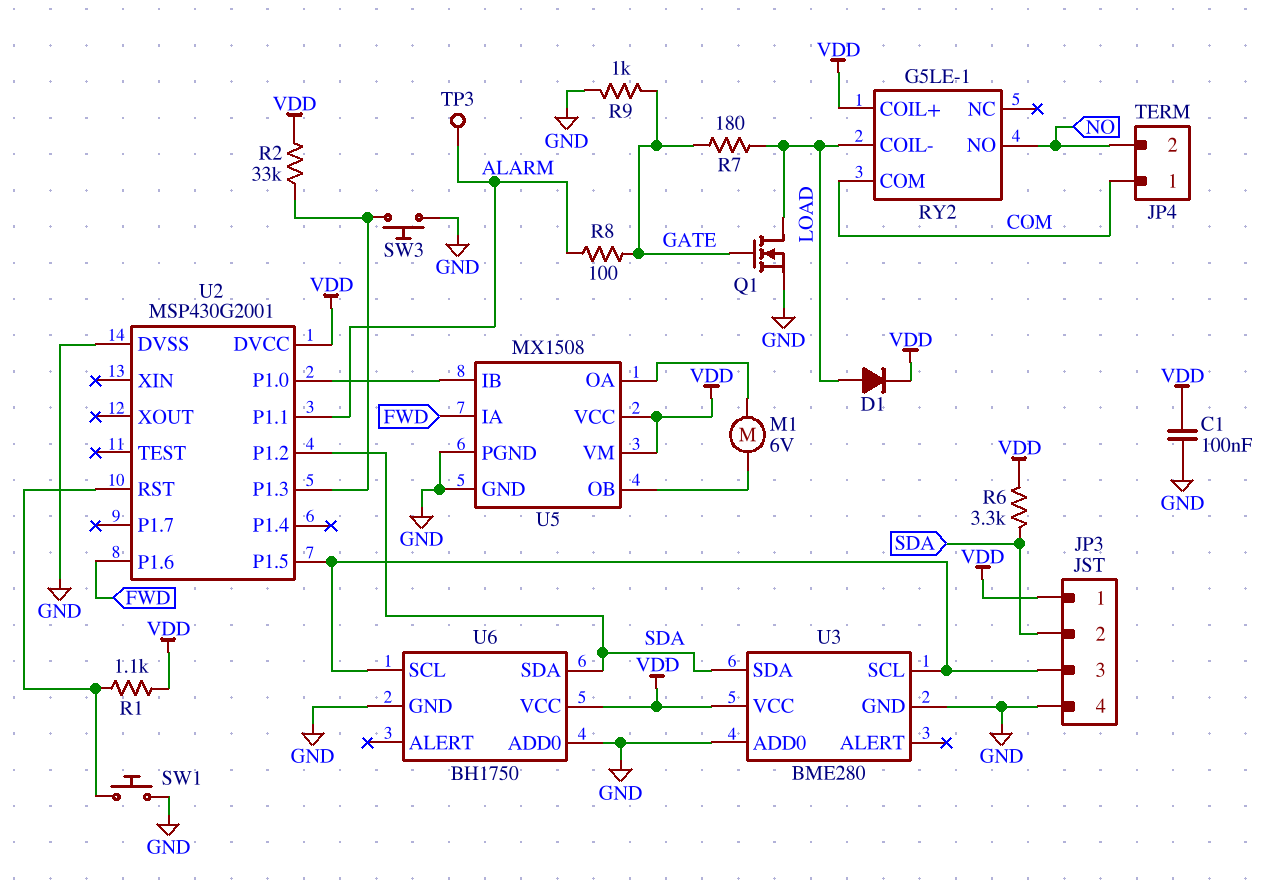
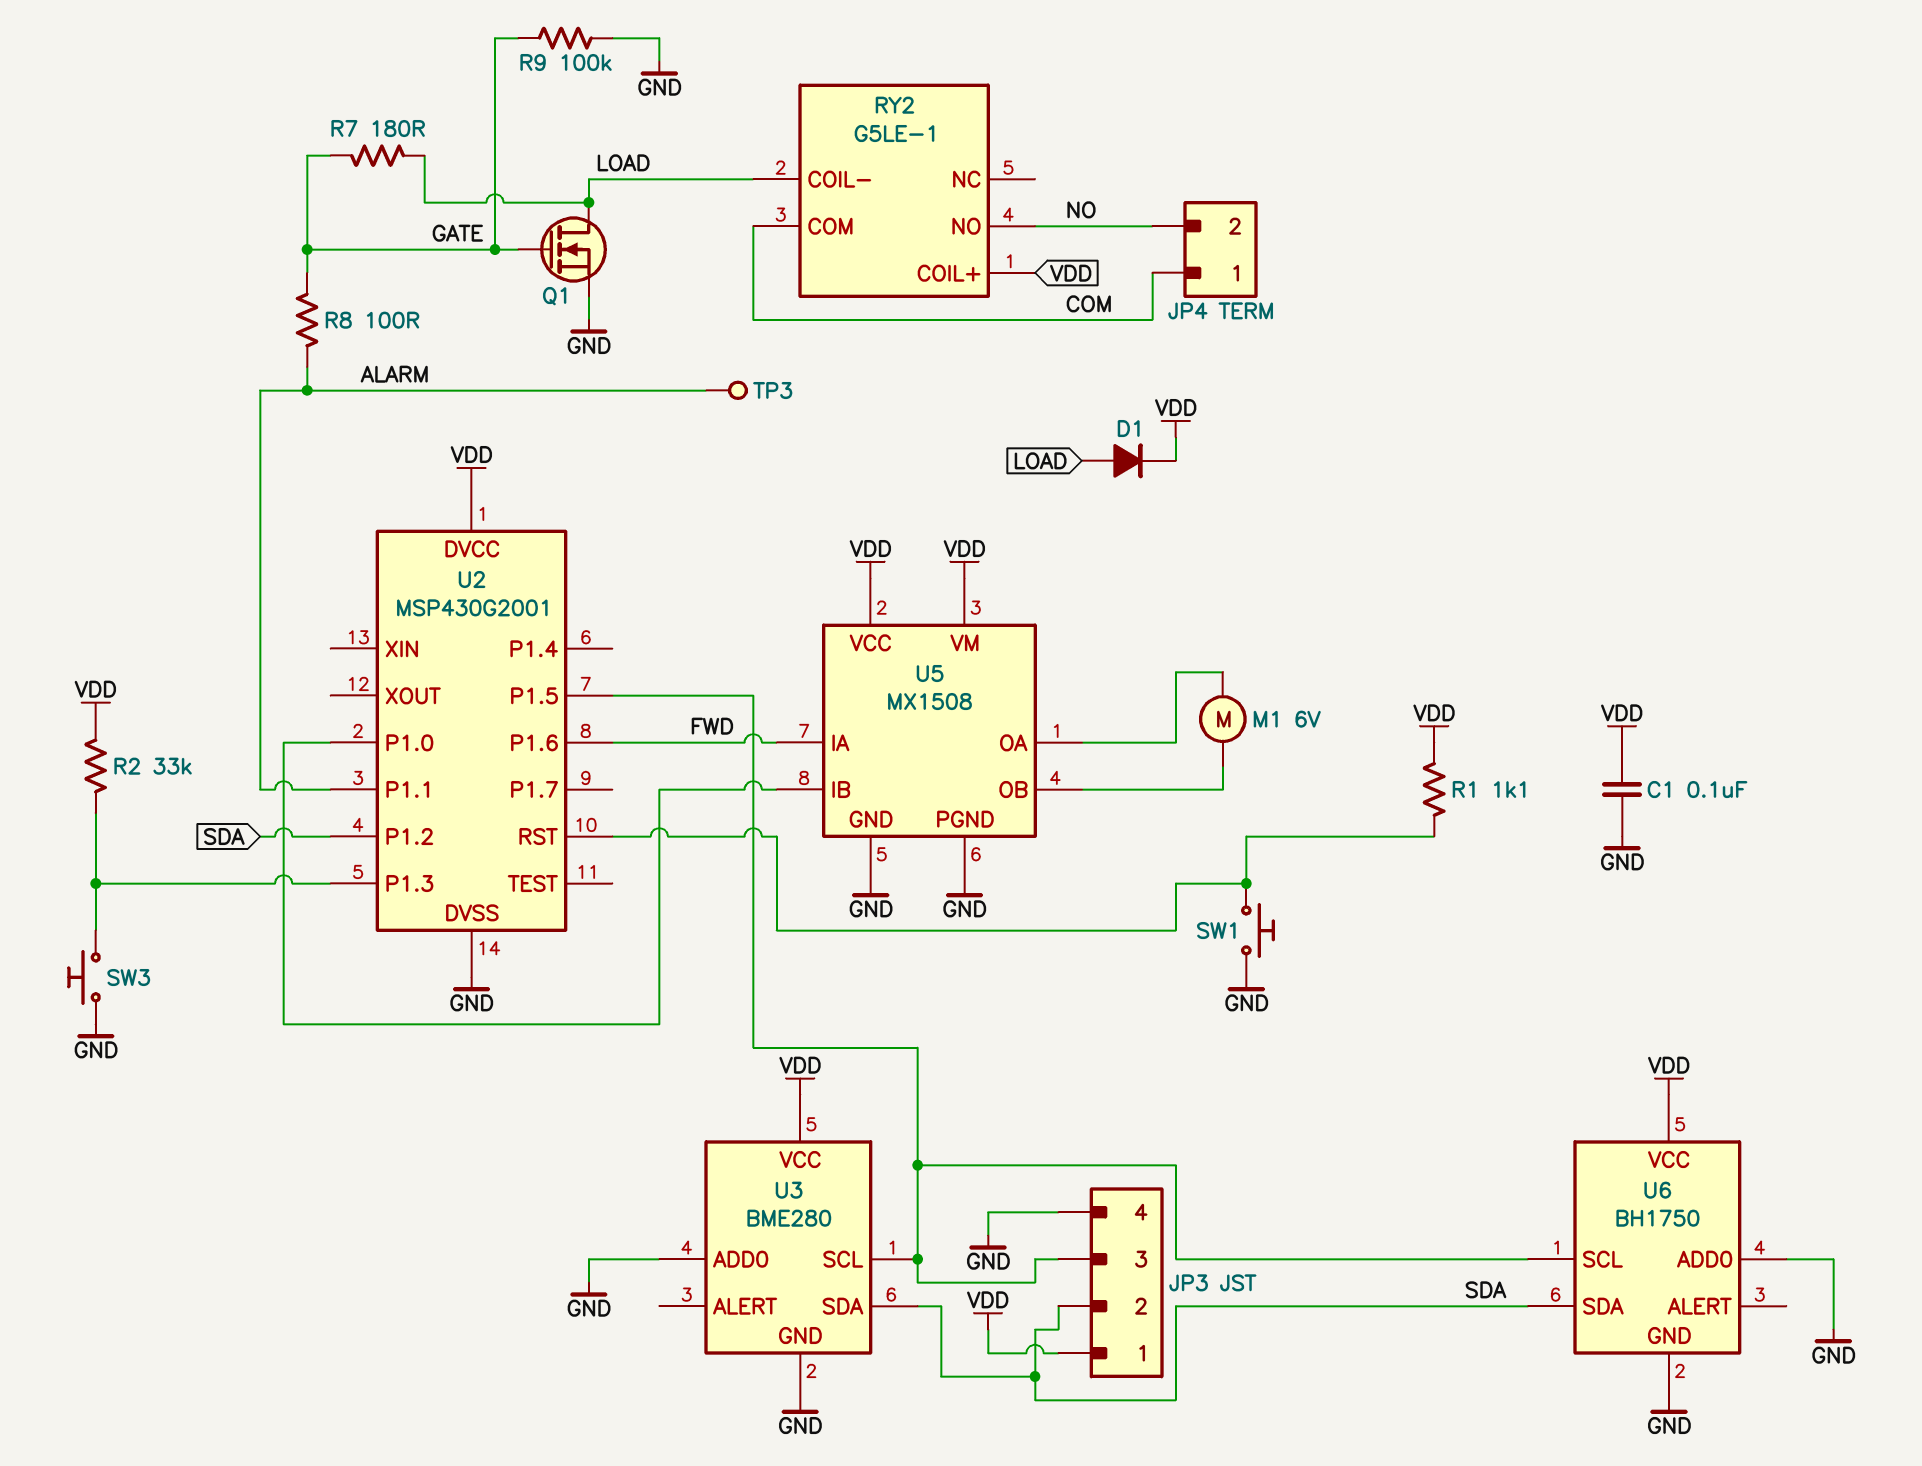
R6: 3.3k (SDA, VDD) -> none
R9: 1k (GATE, GND) -> 100k (GATE, GND)

